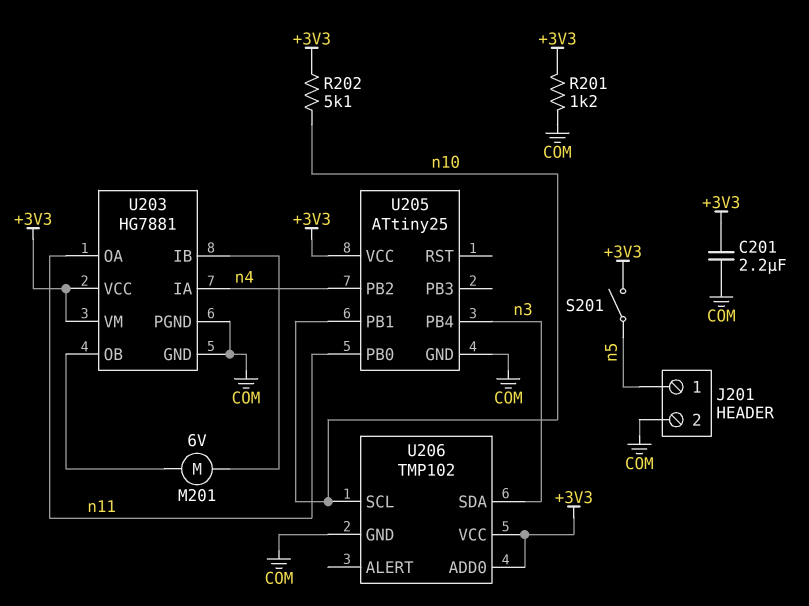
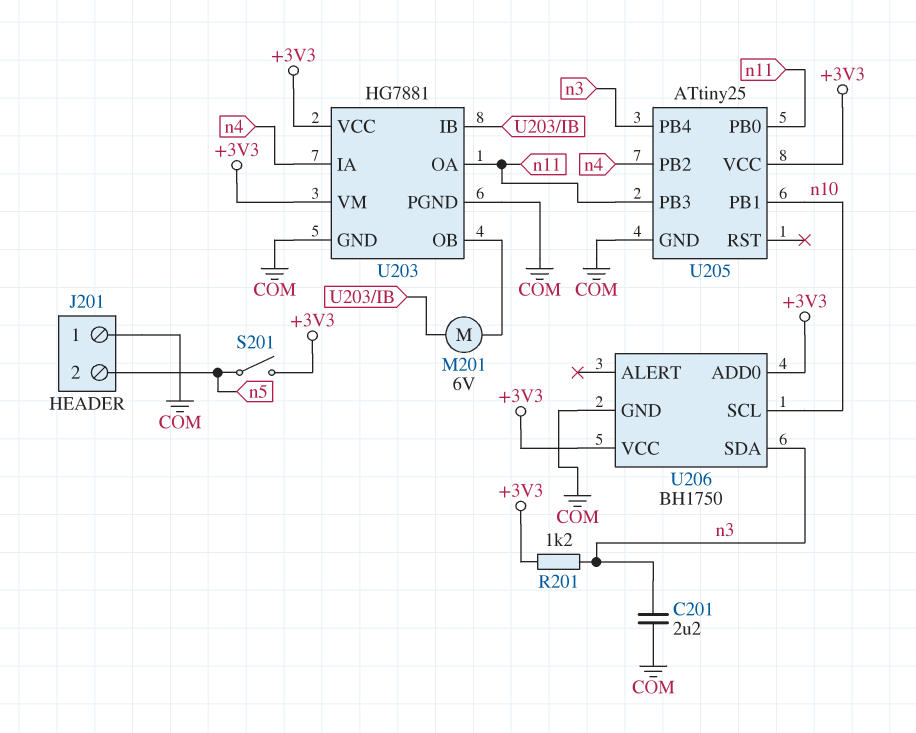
C201: 2.2uF (+3V3, COM) -> 2.2uF (COM, n3)
J201 pin 1: n5 -> COM
J201 pin 2: COM -> n5
R201: 1.2k (+3V3, COM) -> 1.2k (+3V3, n3)
R202: 5.1k (+3V3, n10) -> none
U205 pin PB3: none -> n11
U206: TMP102 -> BH1750

